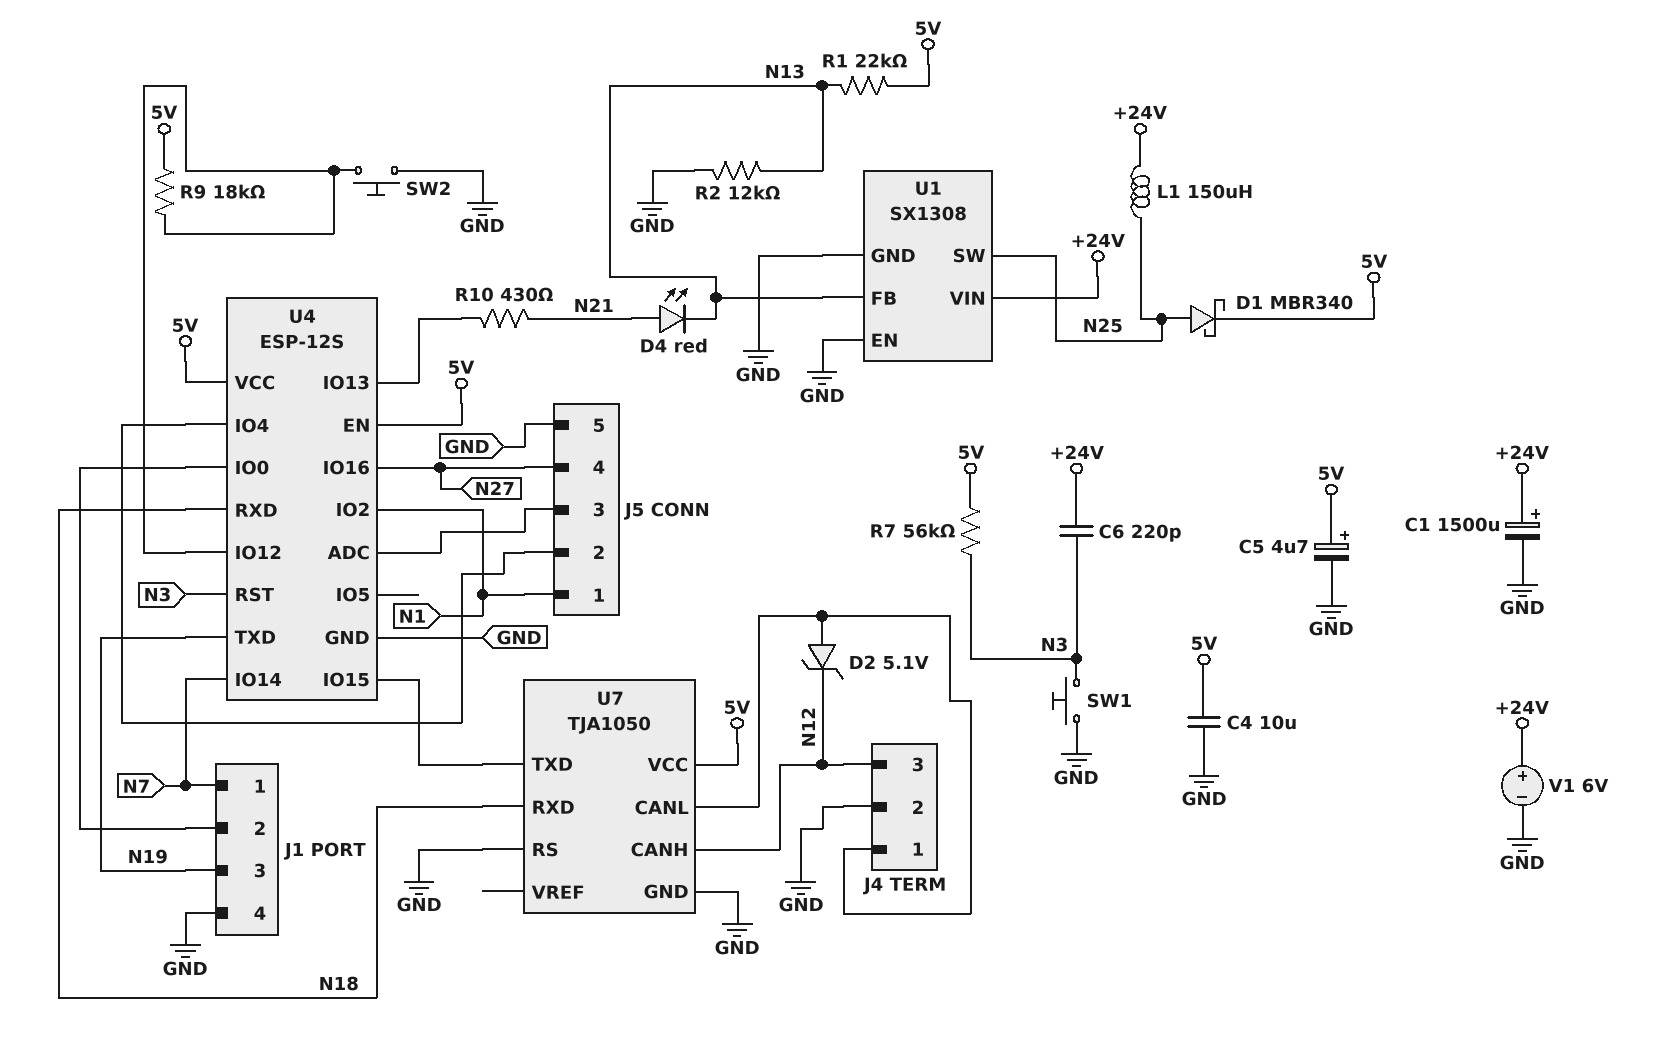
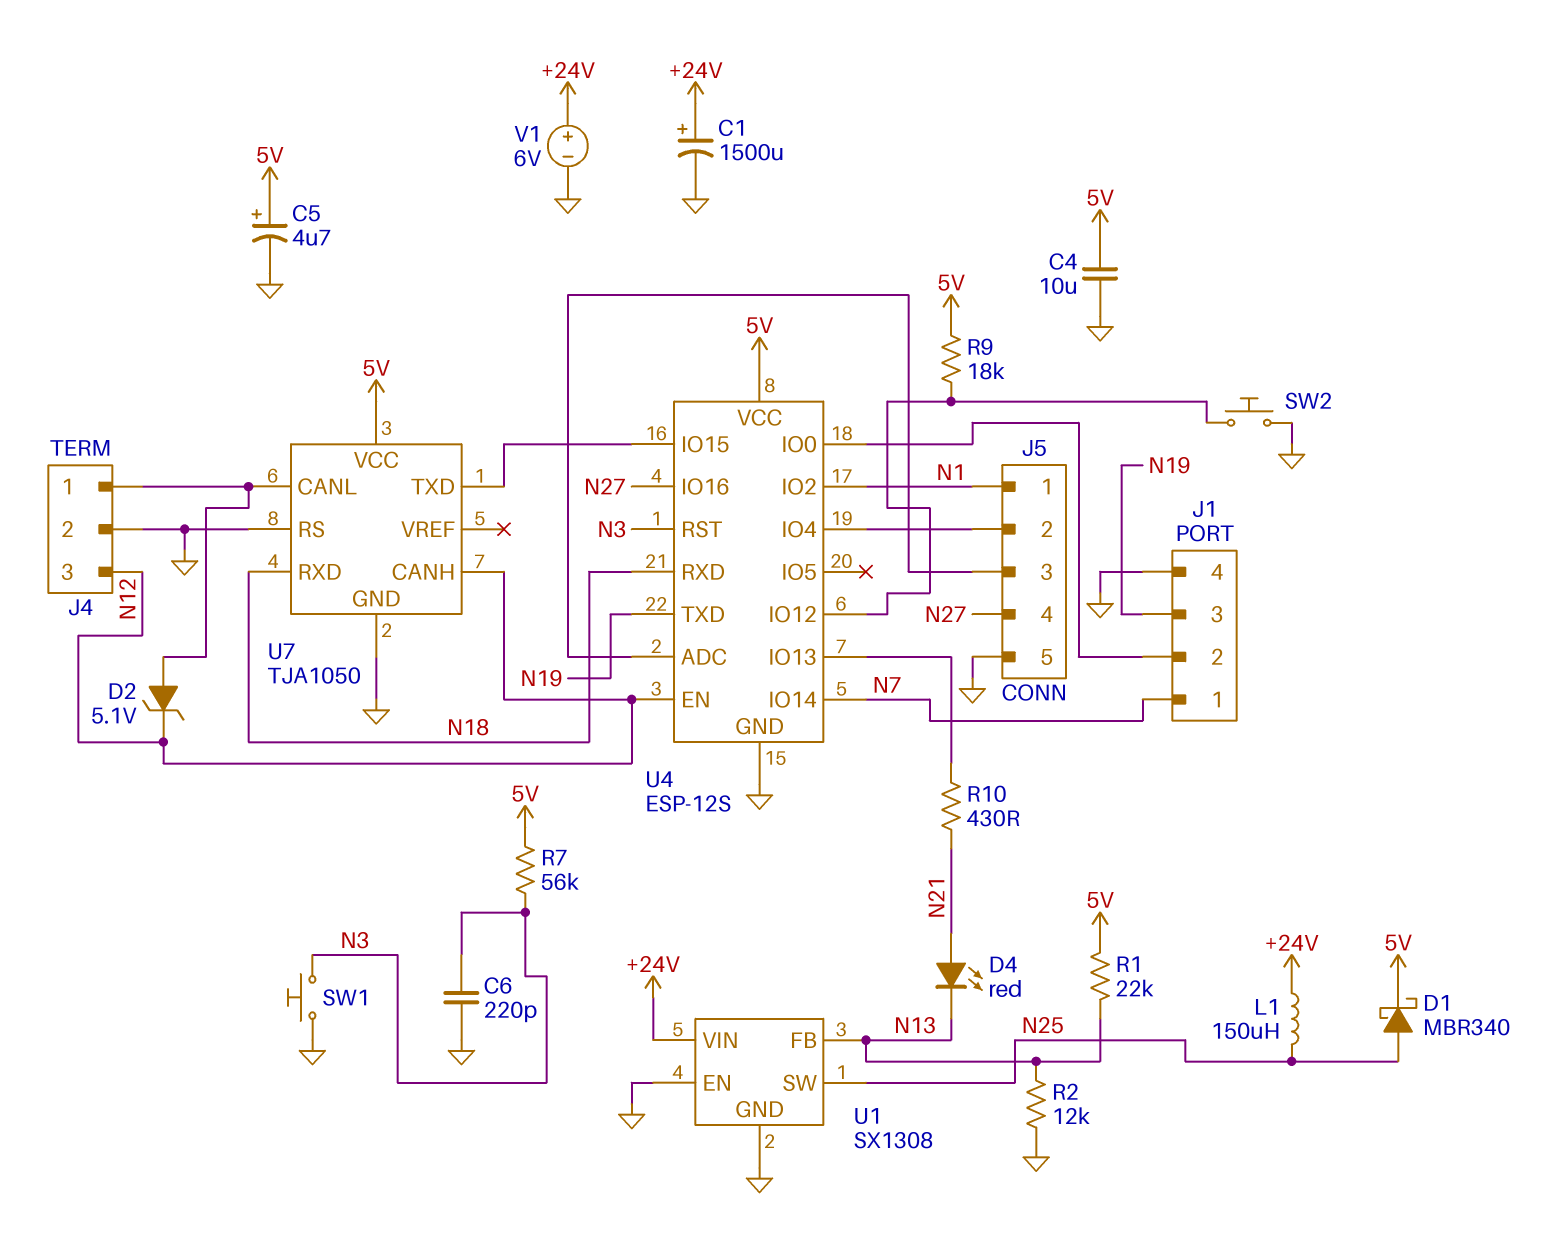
C6: 220pF (+24V, N3) -> 220pF (GND, N3)
U4 pin EN: 5V -> N12

